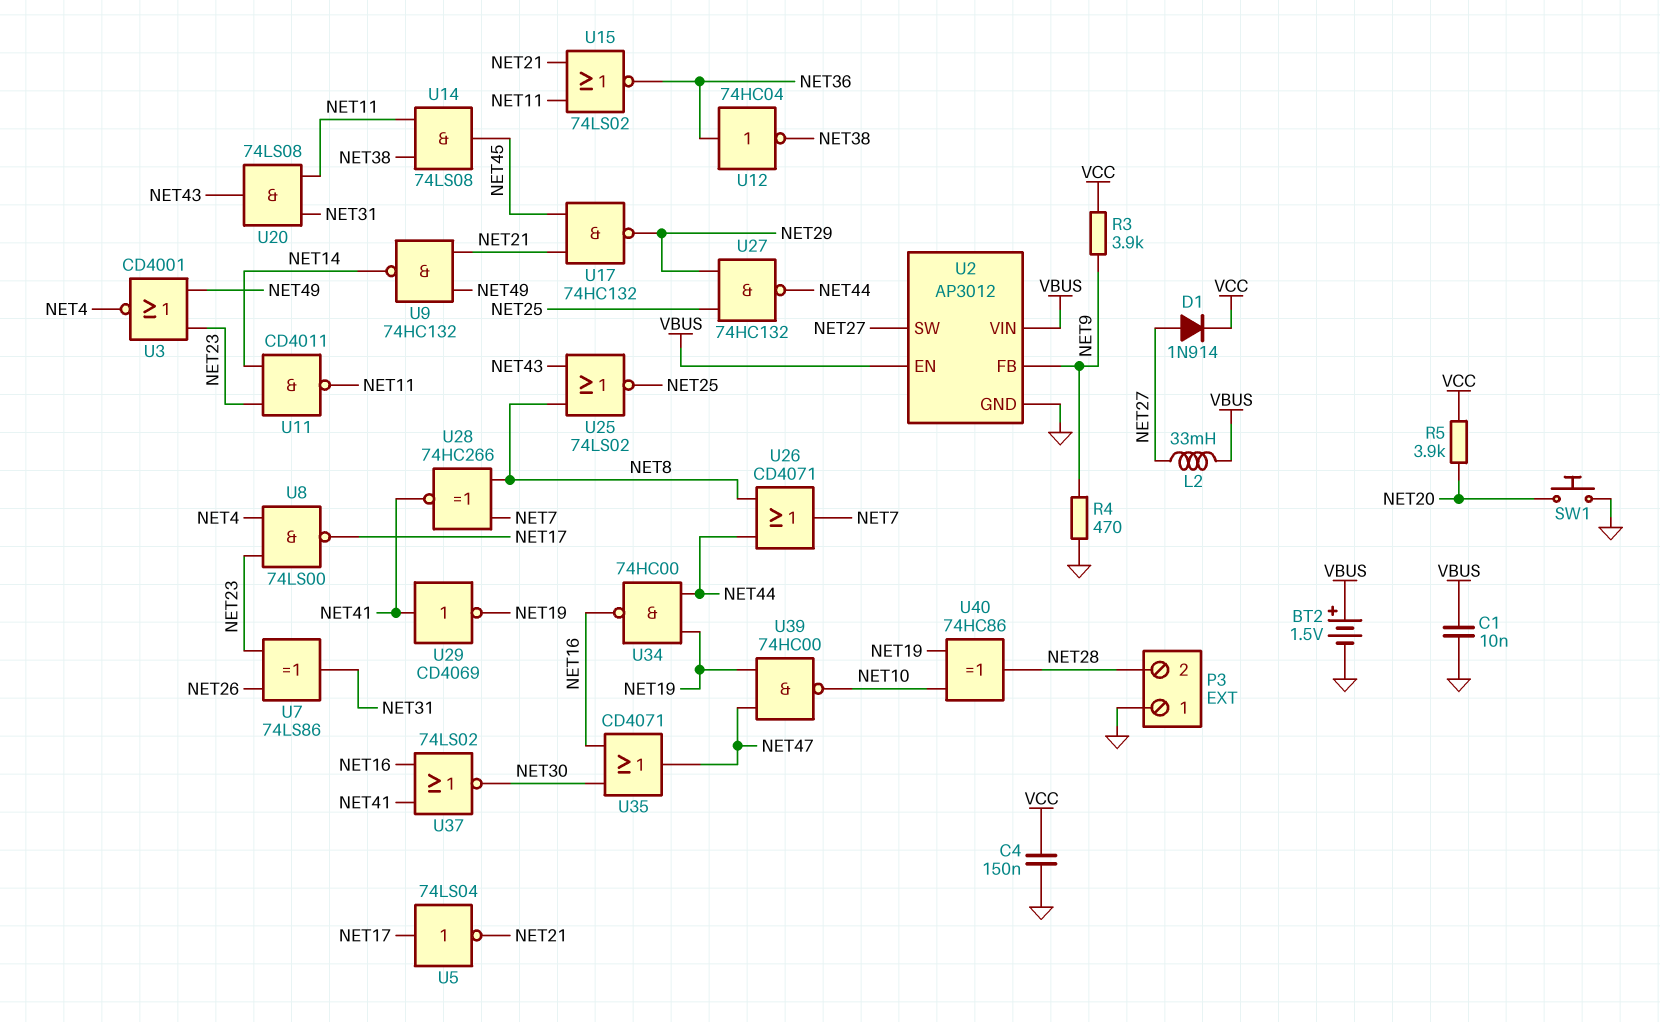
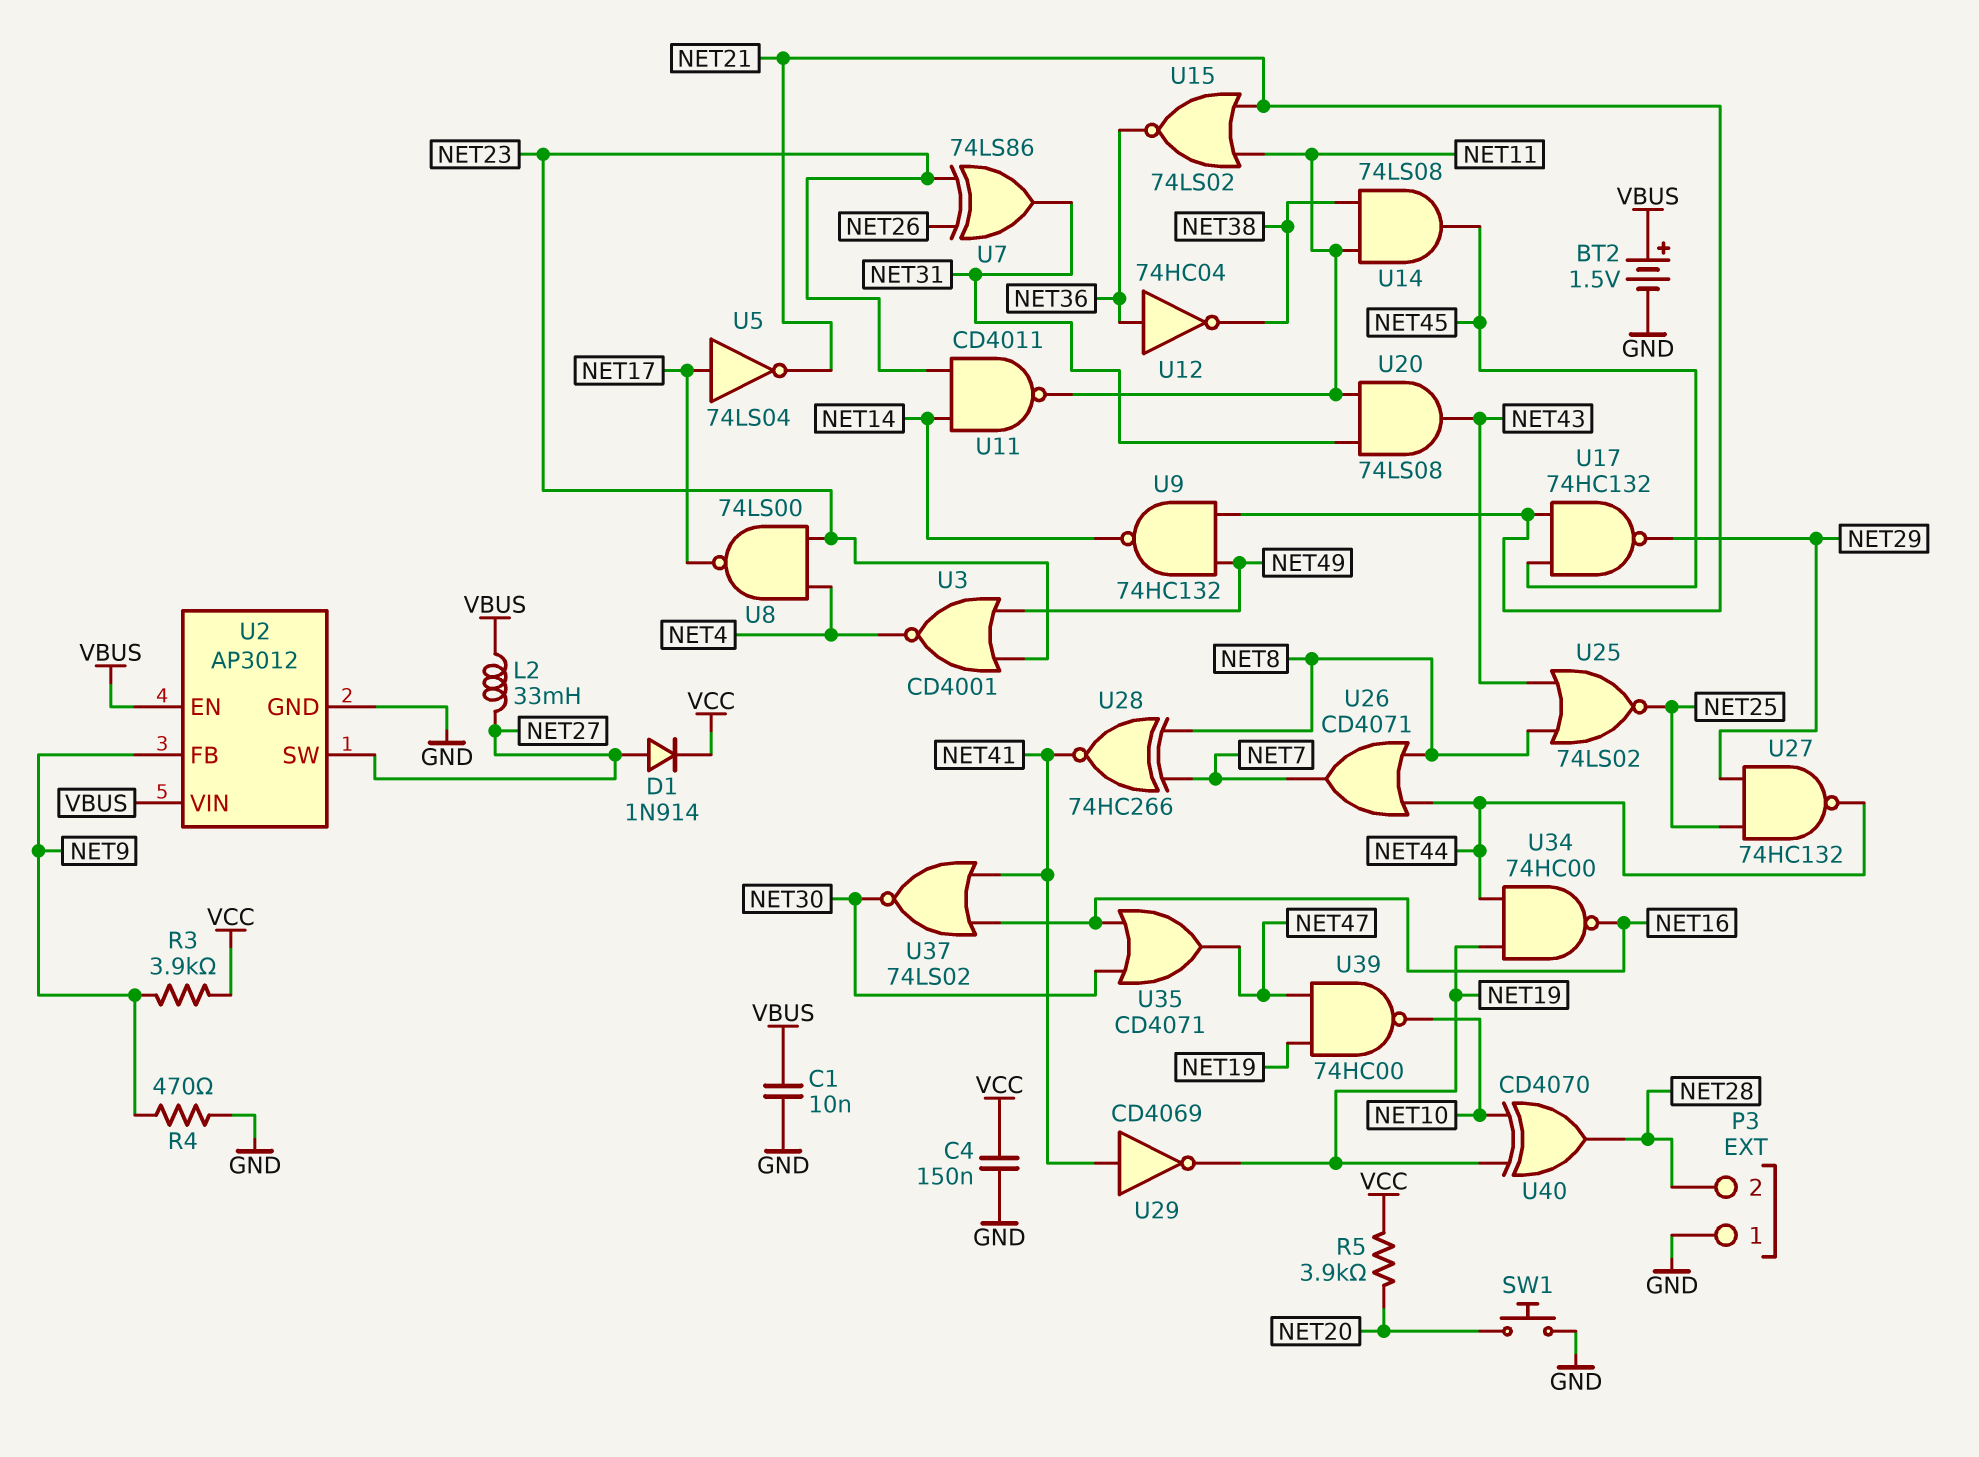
U40: XOR 74HC86 (in NET10, in NET19, out NET28) -> XOR CD4070 (in NET10, in NET19, out NET28)

